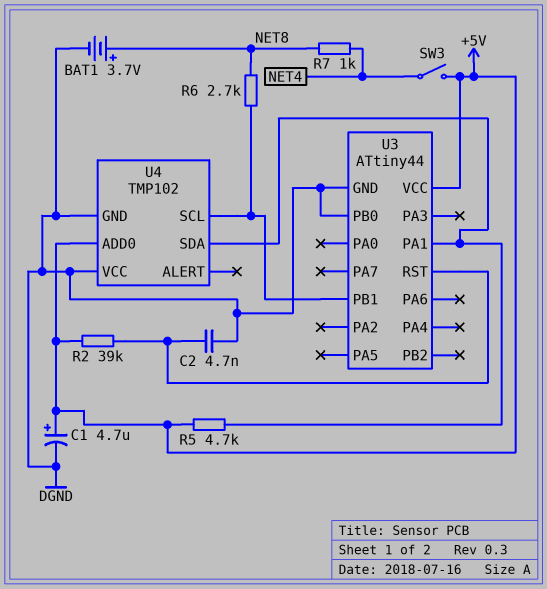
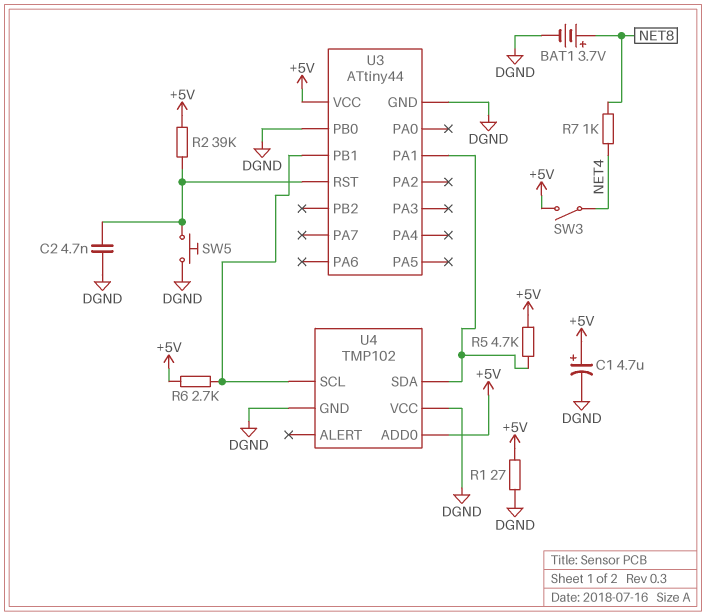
R1: none -> 27 (+5V, DGND)
R6: 2.7k (NET8, U3/PB1) -> 2.7k (+5V, U3/PB1)
SW5: none -> button (DGND, U3/RST)

